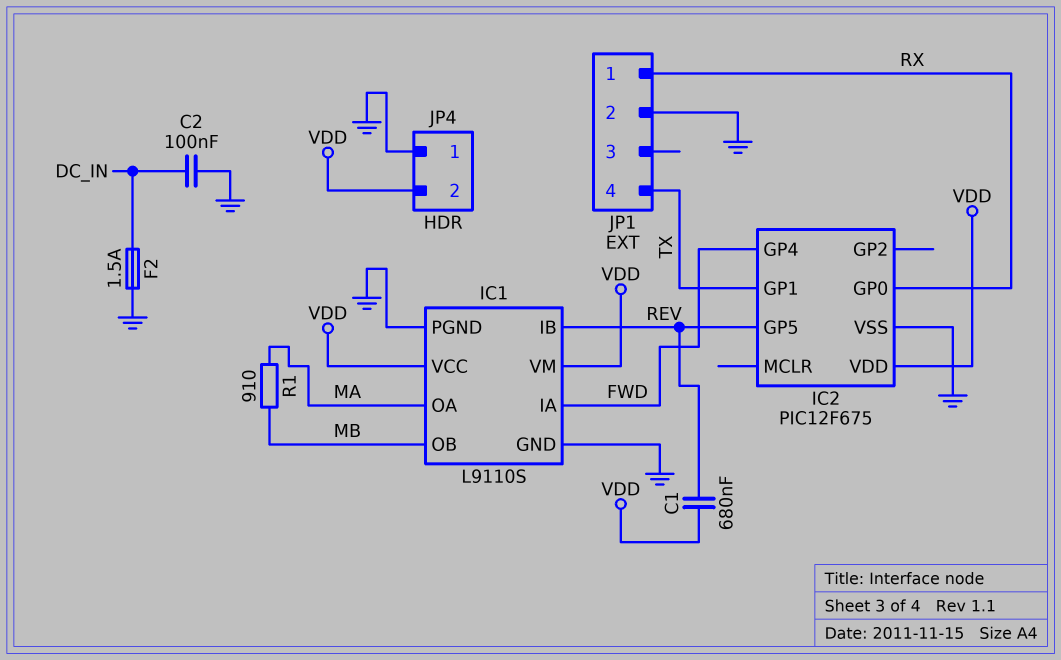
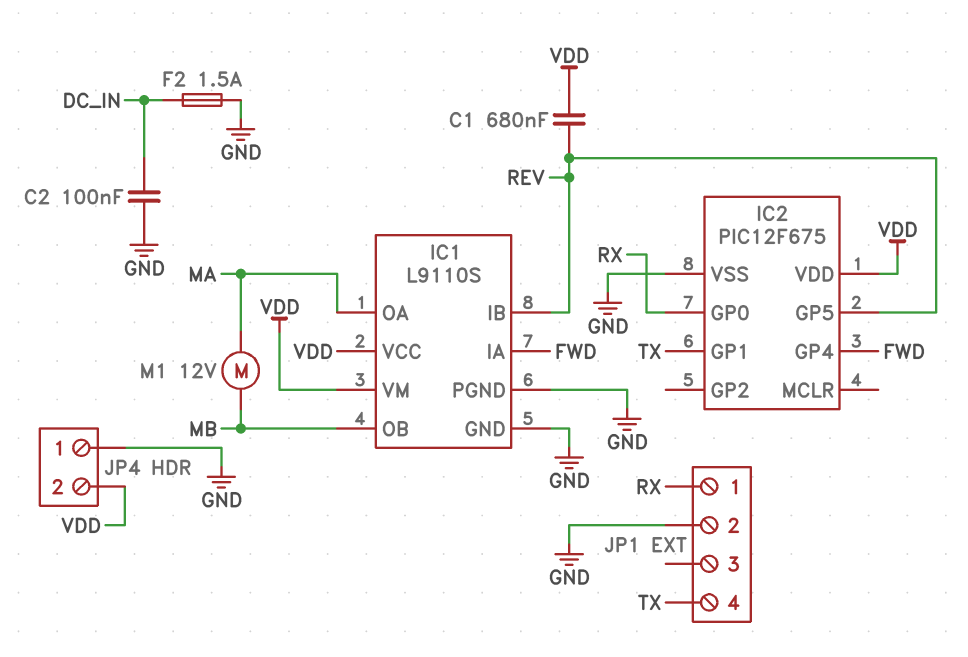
M1: none -> motor 12V (MA, MB)
R1: 910 (MA, MB) -> none

